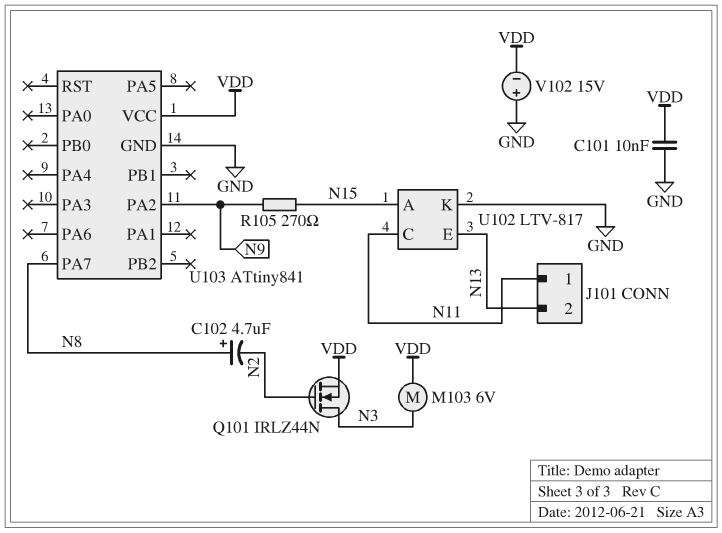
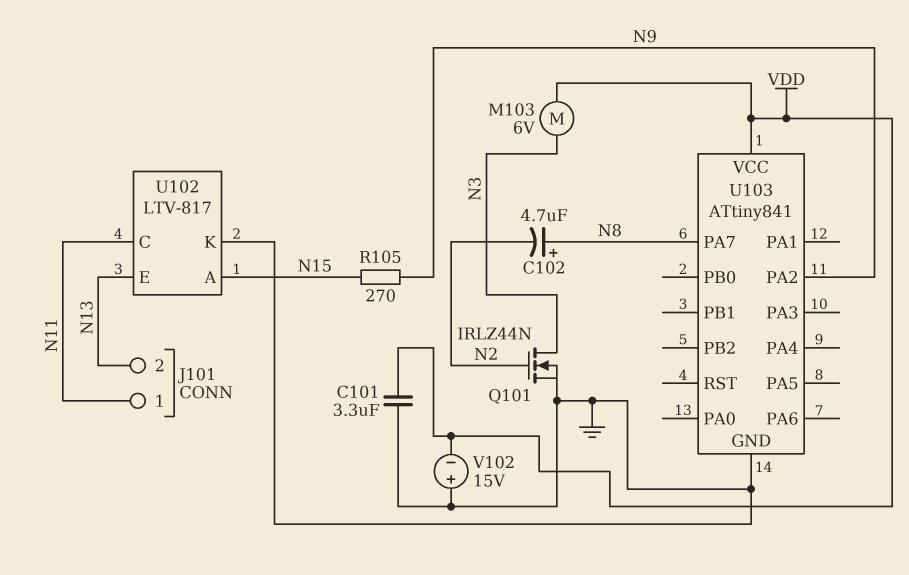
C101: 10nF (GND, VDD) -> 3.3uF (GND, VDD)
Q101: NMOS IRLZ44N (G N2, D N3, S VDD) -> NMOS IRLZ44N (G N2, D N3, S GND)

